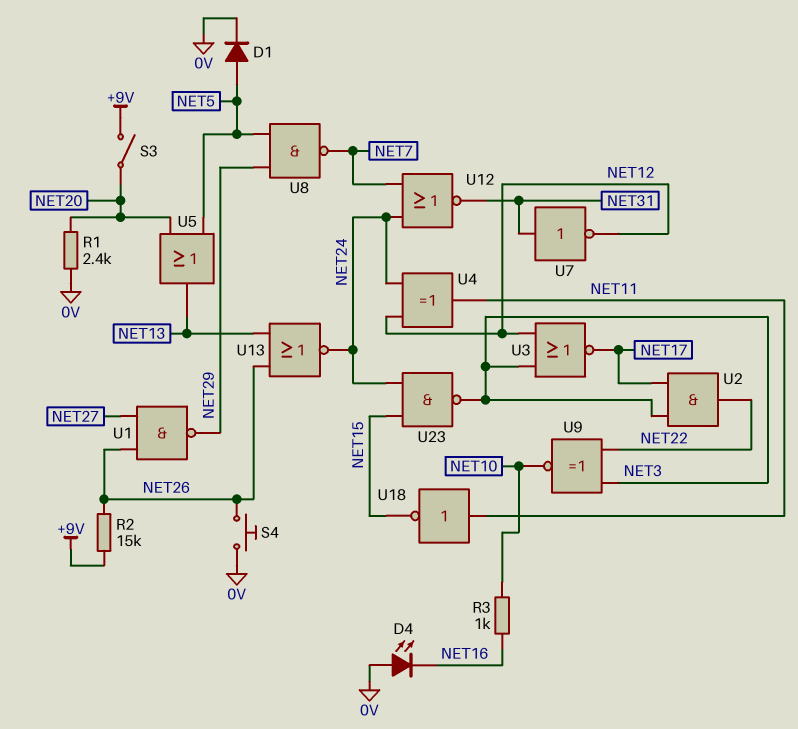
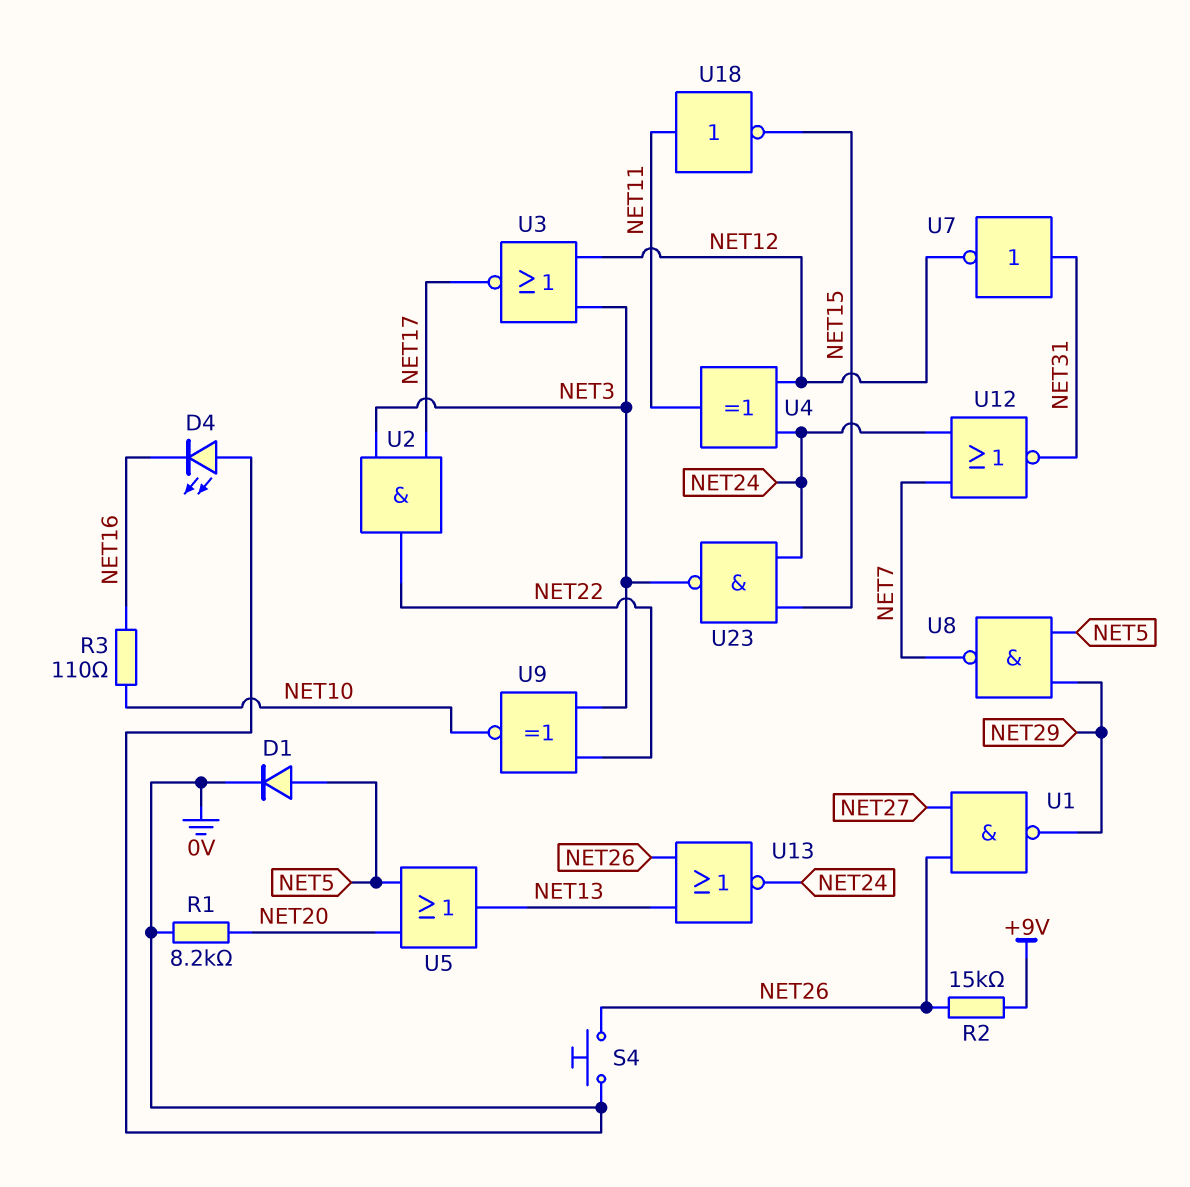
R1: 2.4k (0V, NET20) -> 8.2k (0V, NET20)
R3: 1k (NET10, NET16) -> 110 (NET10, NET16)
S3: switch (+9V, NET20) -> none

